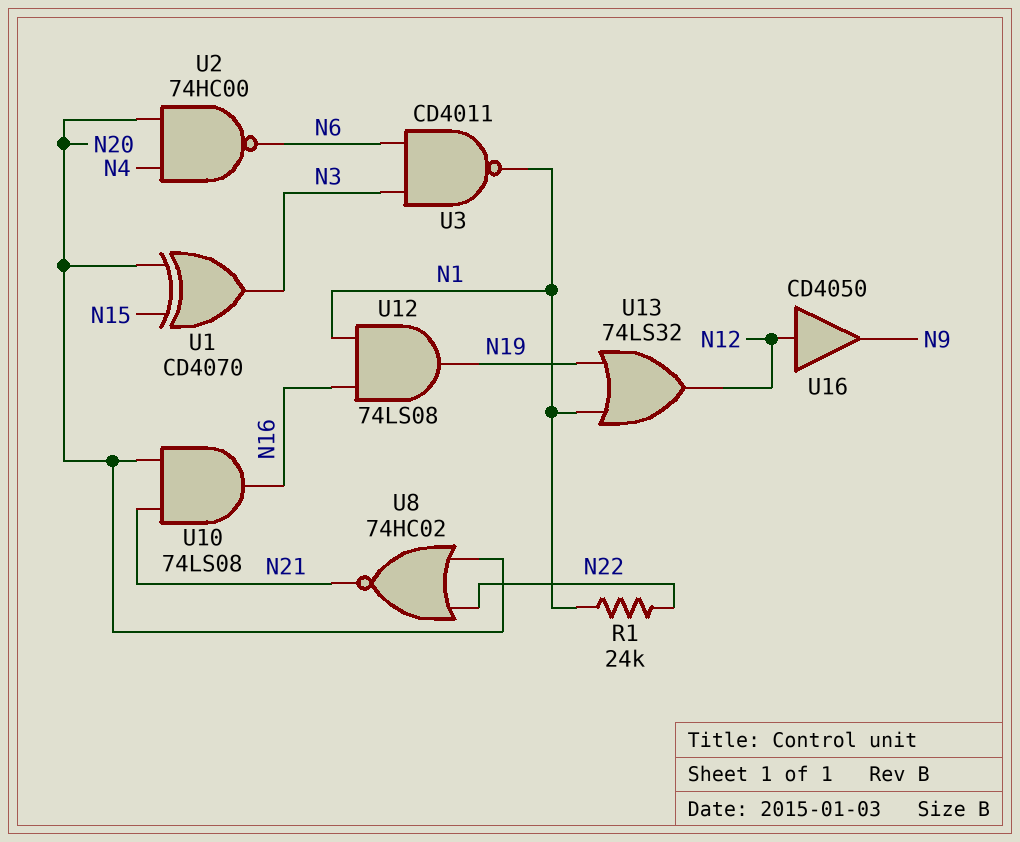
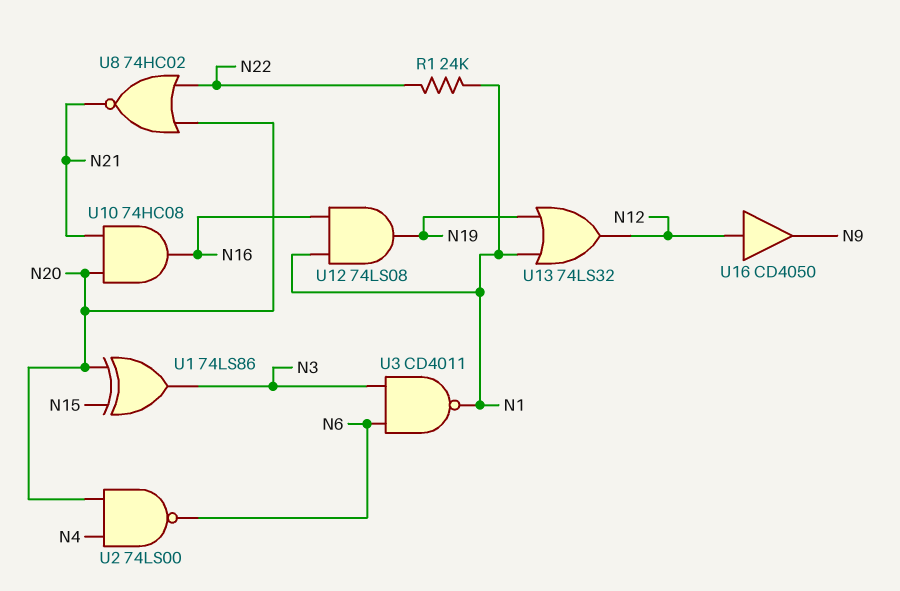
U1: XOR CD4070 (in N15, in N20, out N3) -> XOR 74LS86 (in N15, in N20, out N3)
U2: NAND 74HC00 (in N4, in N20, out N6) -> NAND 74LS00 (in N4, in N20, out N6)
U10: AND 74LS08 (in N20, in N21, out N16) -> AND 74HC08 (in N20, in N21, out N16)

